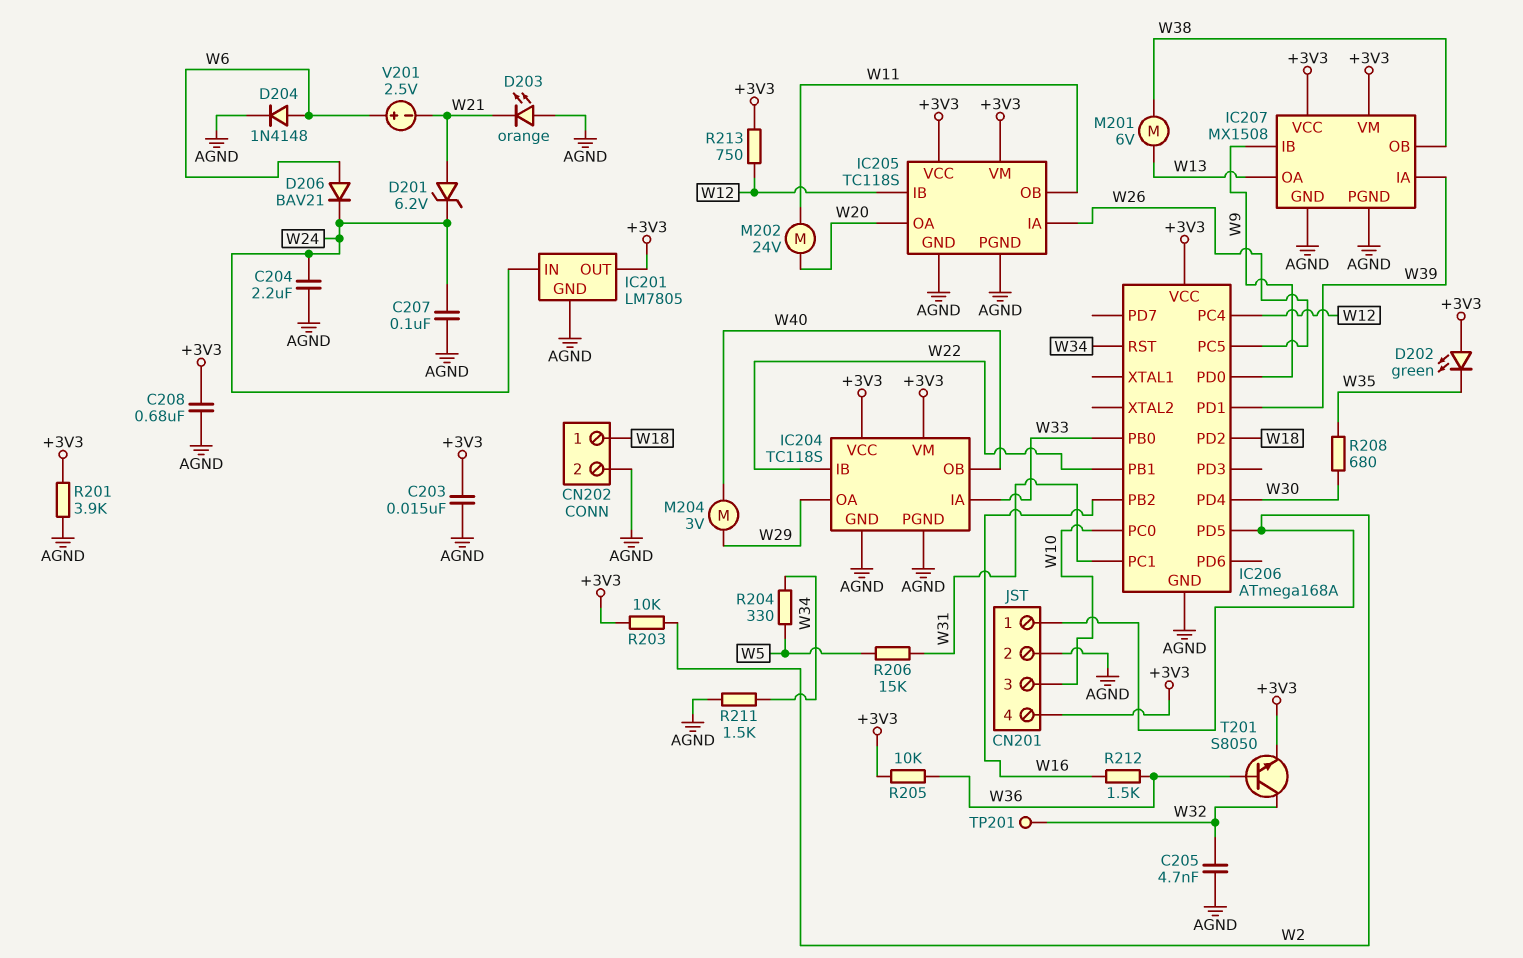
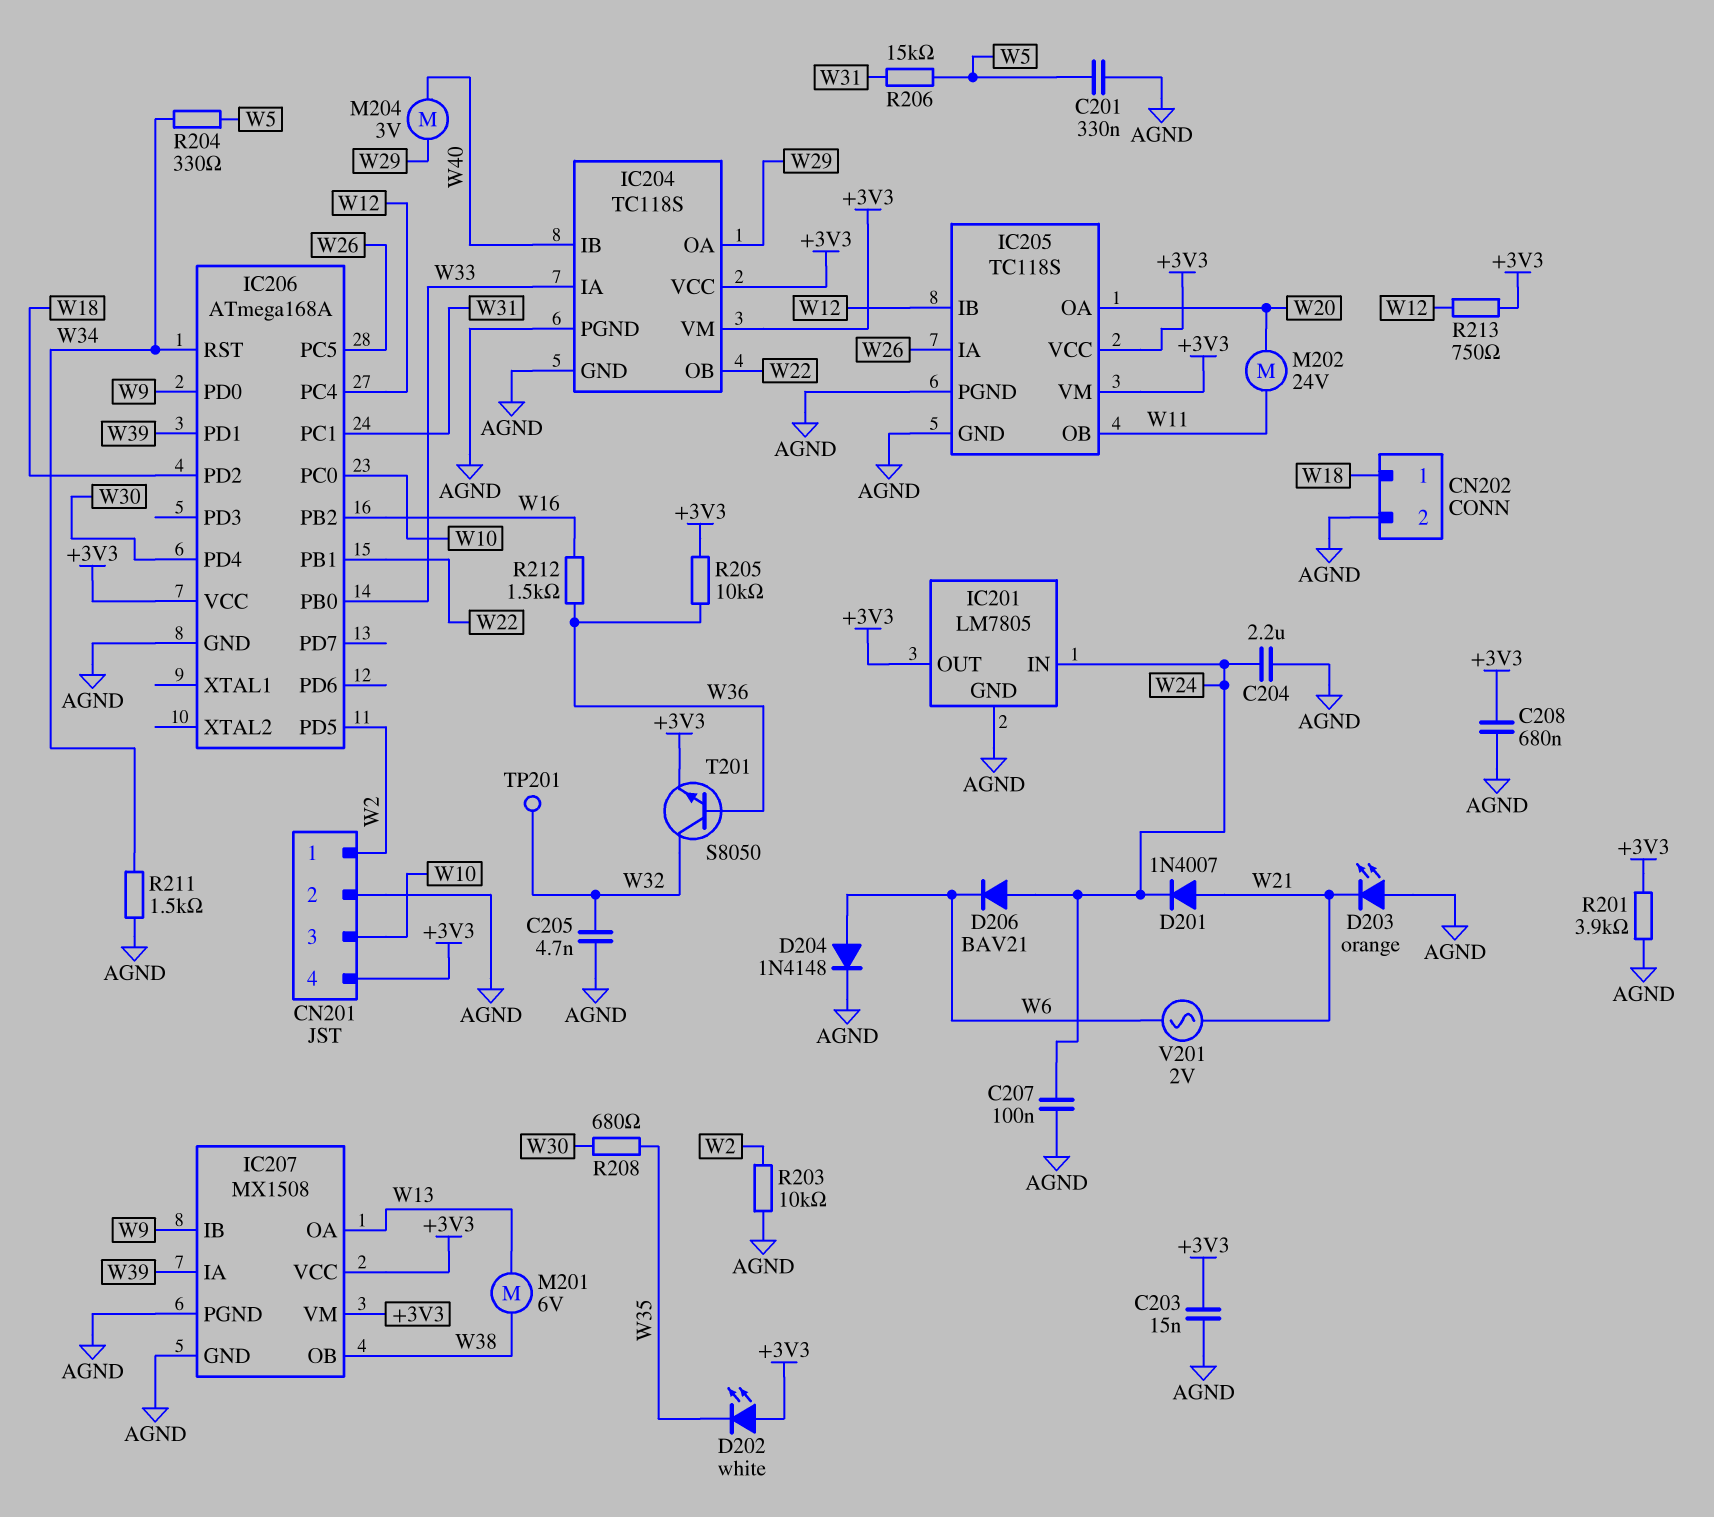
C201: none -> 330nF (AGND, W5)
D201: zener 6.2V (A W21, K W24) -> diode 1N4007 (A W21, K W24)
D202: LED green (A +3V3, K W35) -> LED white (A +3V3, K W35)
D206: diode BAV21 (A W6, K W24) -> diode BAV21 (A W24, K W6)
IC204 pin IB: W22 -> W40
IC204 pin OB: W40 -> W22
R203: 10k (+3V3, W2) -> 10k (AGND, W2)
V201: 2.5V (plus W6, minus W21) -> AC 2V (W6, W21)

